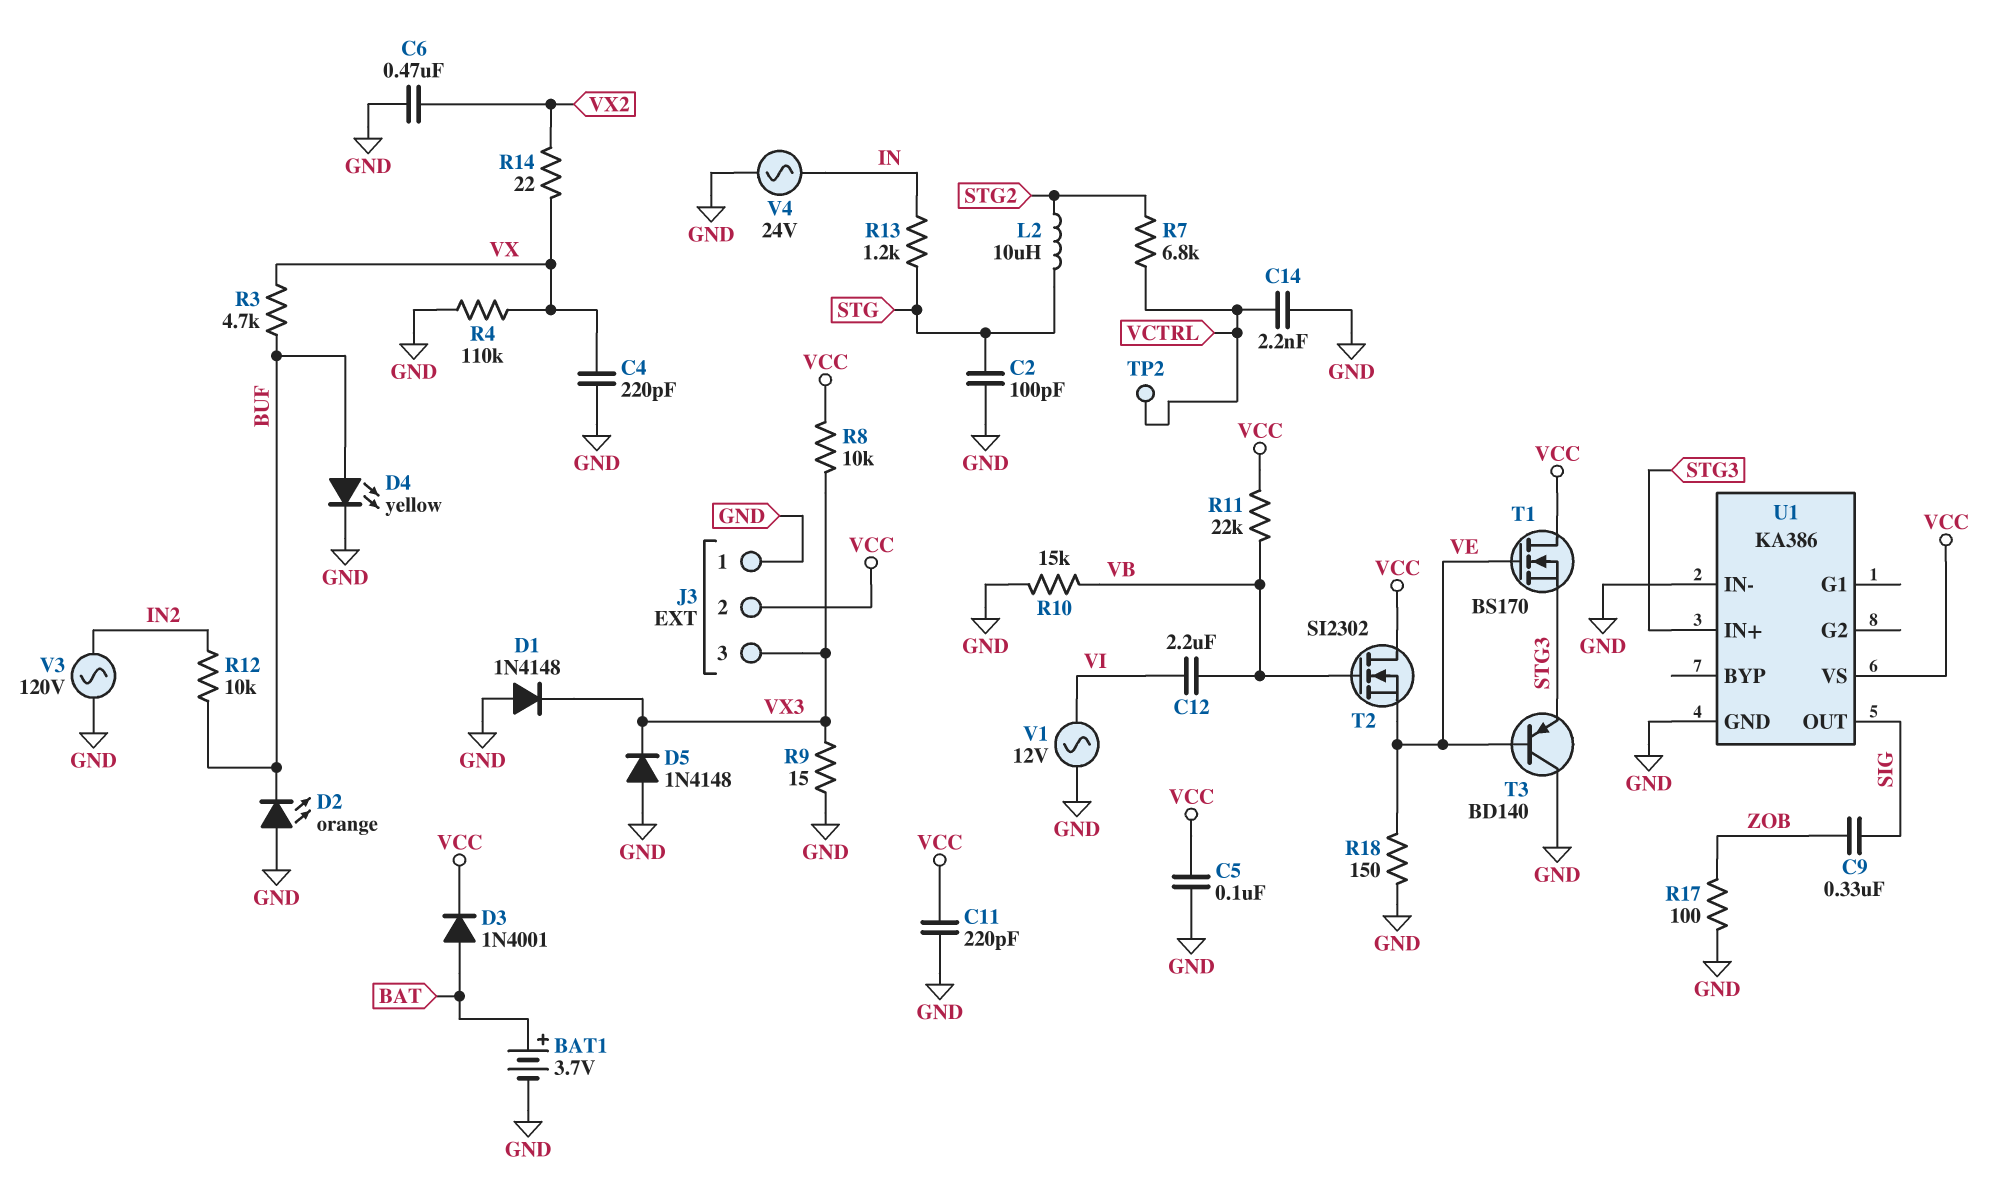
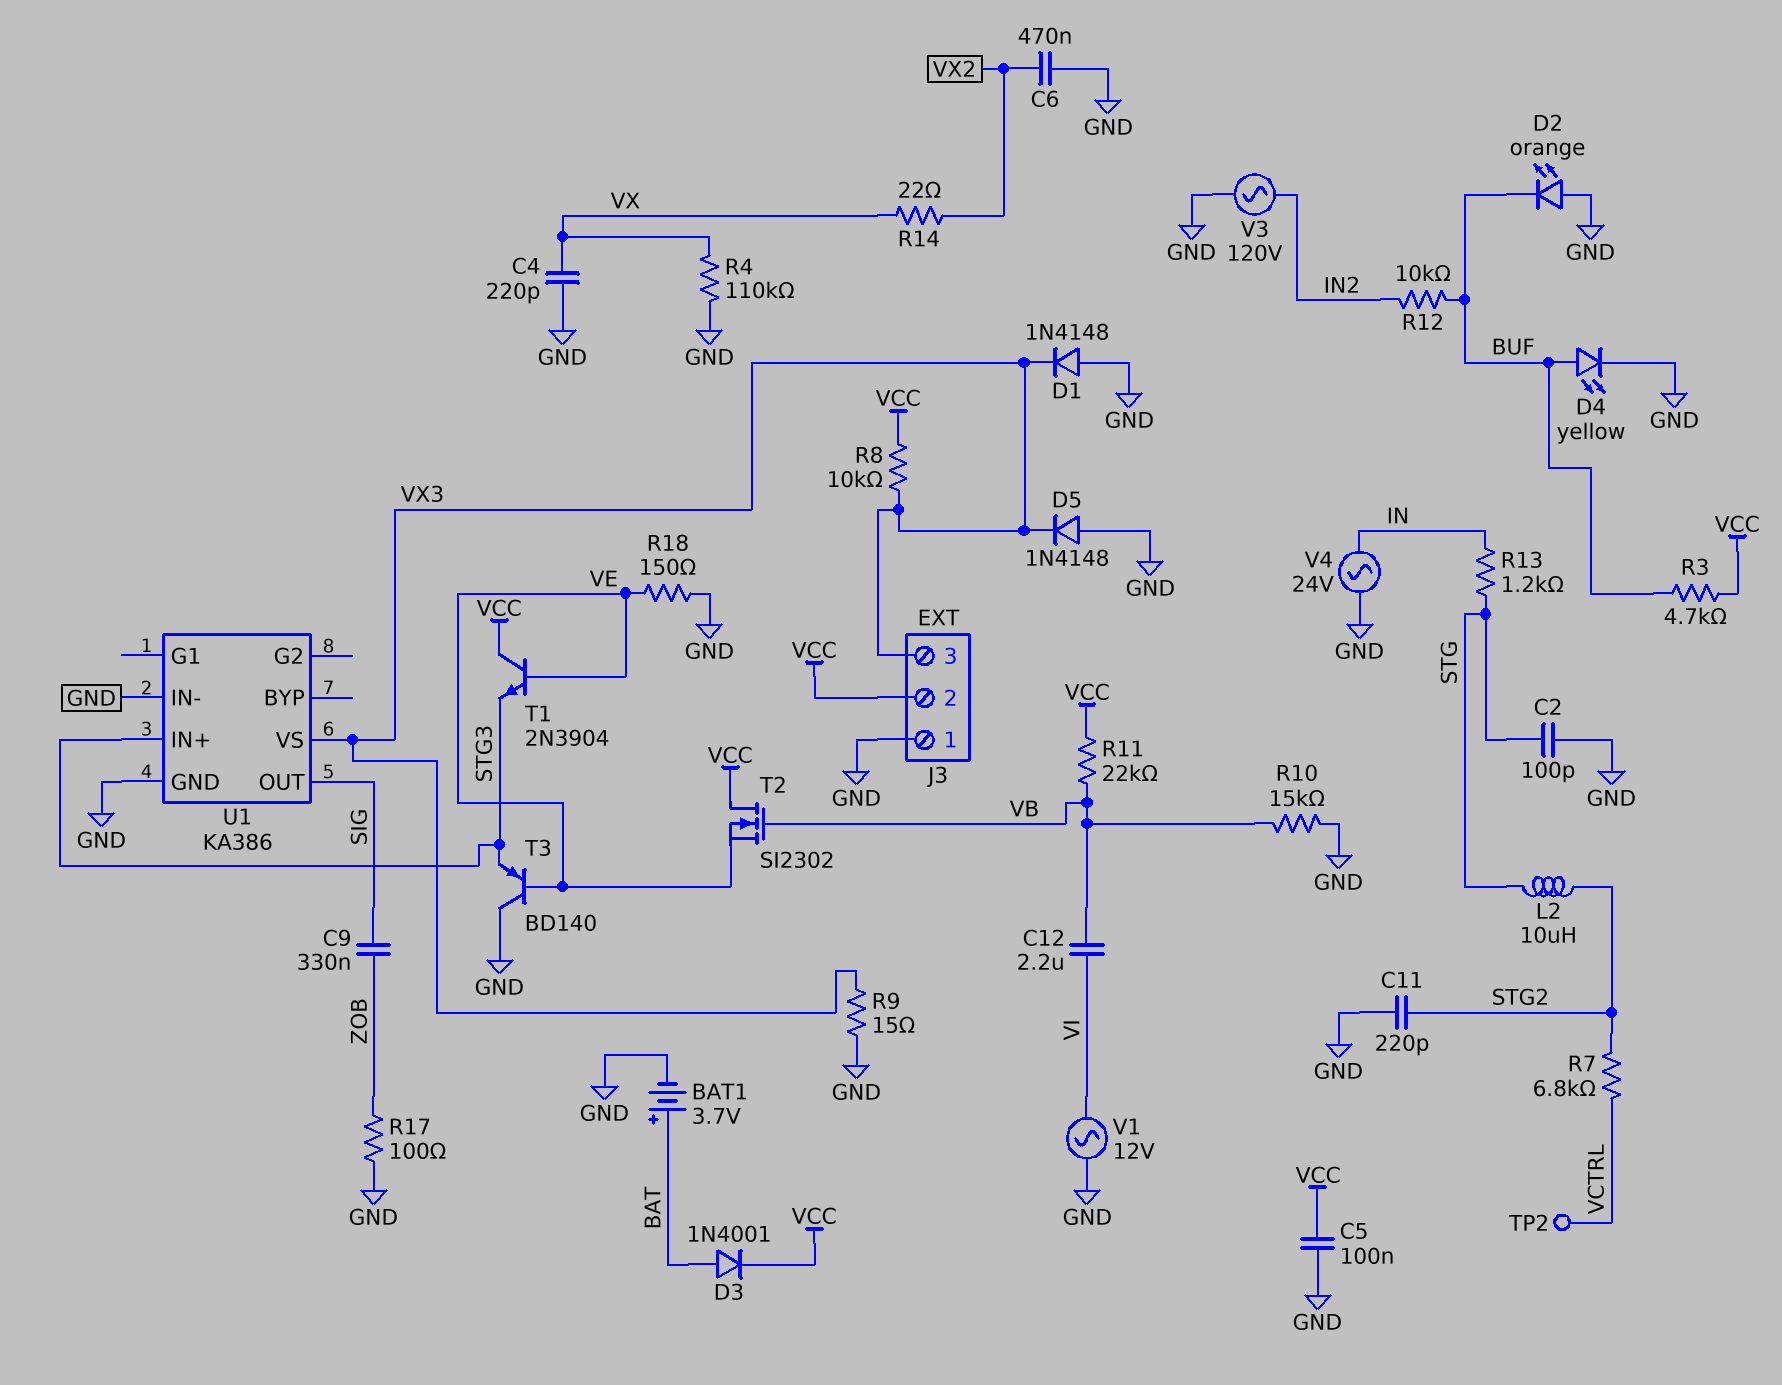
C11: 220pF (GND, VCC) -> 220pF (GND, STG2)
C14: 2.2nF (GND, VCTRL) -> none
R3: 4.7k (BUF, VX) -> 4.7k (BUF, VCC)
T1: NMOS BS170 (G VE, D VCC, S STG3) -> NPN 2N3904 (B VE, C VCC, E STG3)
U1 pin VS: VCC -> VX3

